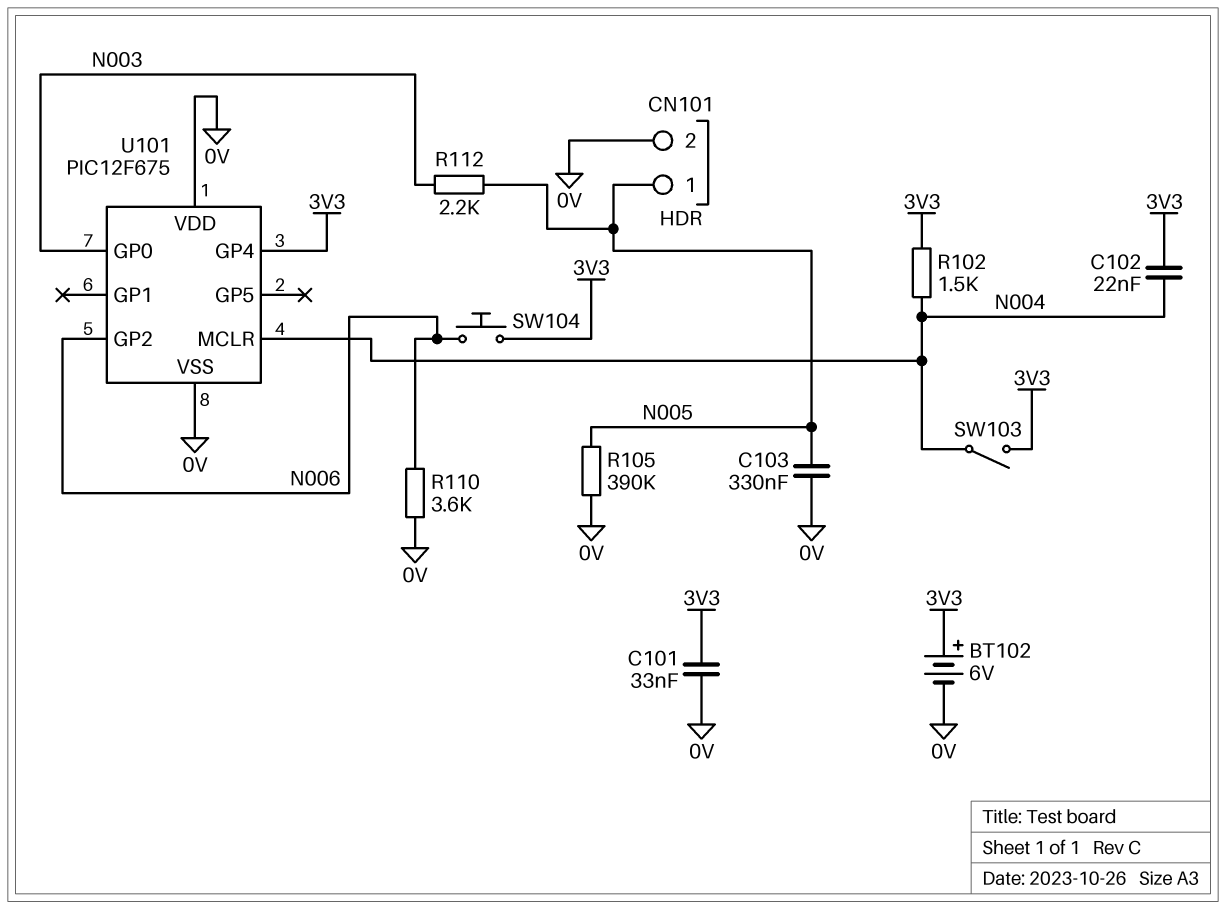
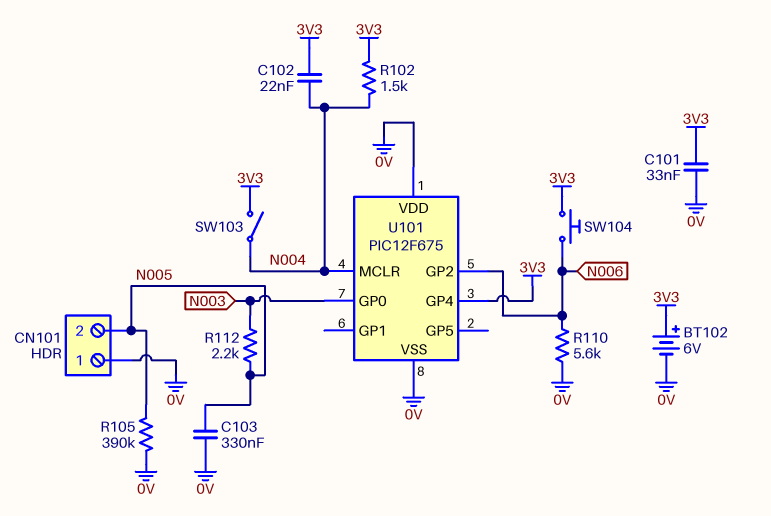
CN101 pin 1: N005 -> 0V
CN101 pin 2: 0V -> N005
R110: 3.6k (0V, N006) -> 5.6k (0V, N006)

